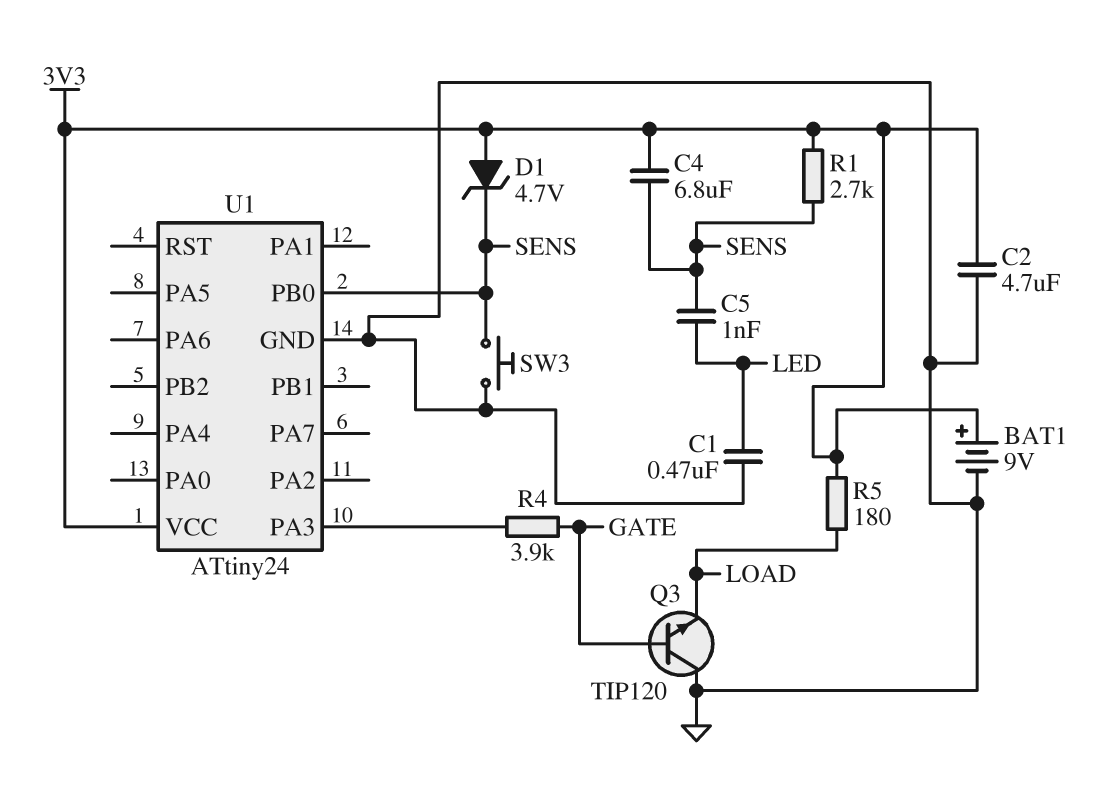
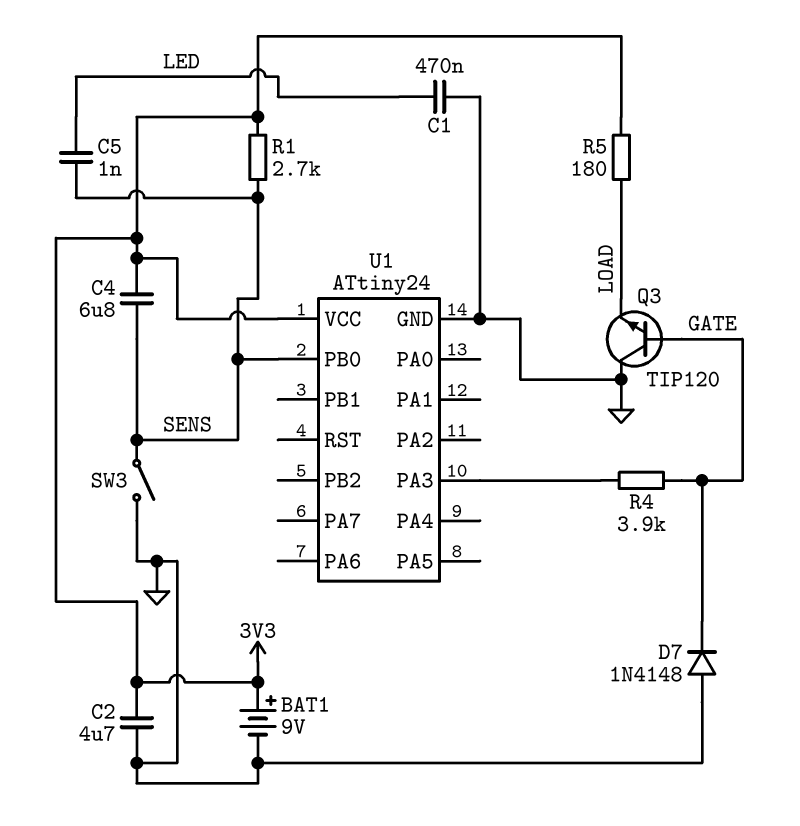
D1: zener 4.7V (A 3V3, K SENS) -> none
D7: none -> diode 1N4148 (A GND, K GATE)
SW3: button (GND, SENS) -> switch (GND, SENS)

